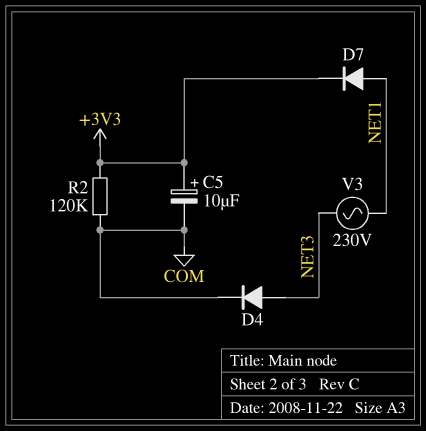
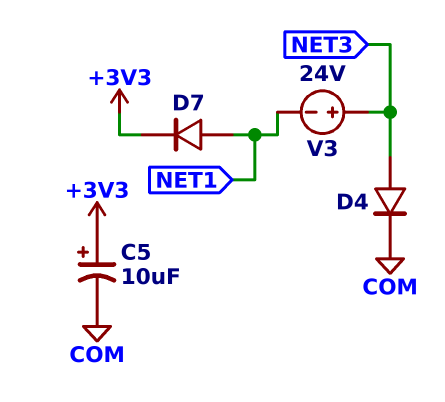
R2: 120k (+3V3, COM) -> none
V3: AC 230V (NET1, NET3) -> 24V (plus NET3, minus NET1)

